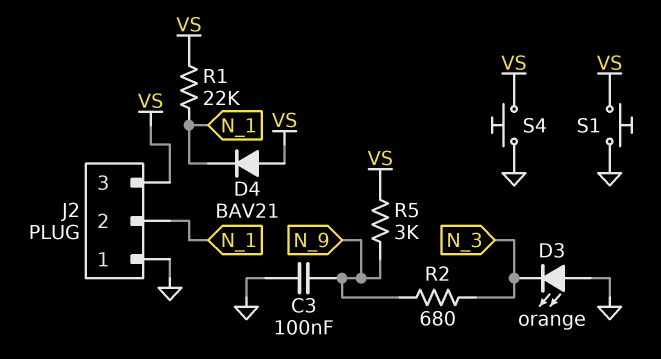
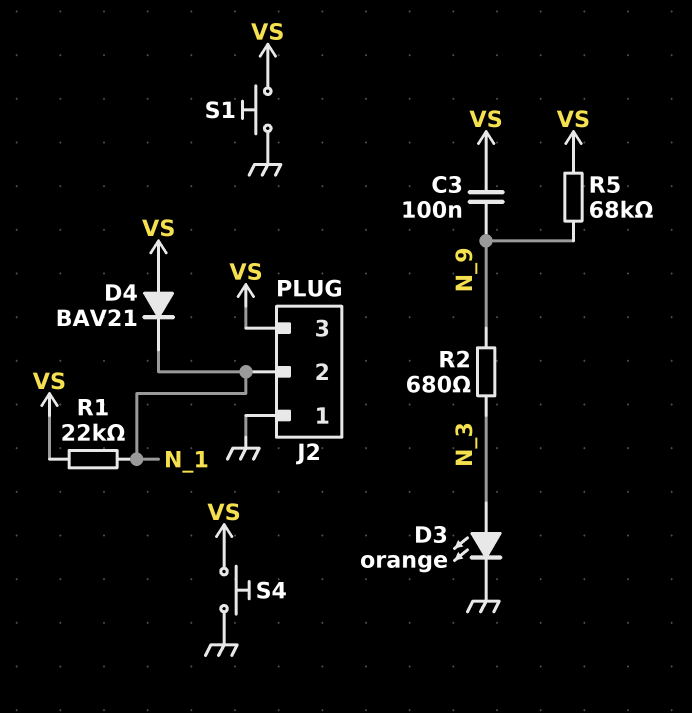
C3: 100nF (GND, N_9) -> 100nF (N_9, VS)
D3: LED orange (A GND, K N_3) -> LED orange (A N_3, K GND)
R5: 3k (N_9, VS) -> 68k (N_9, VS)

